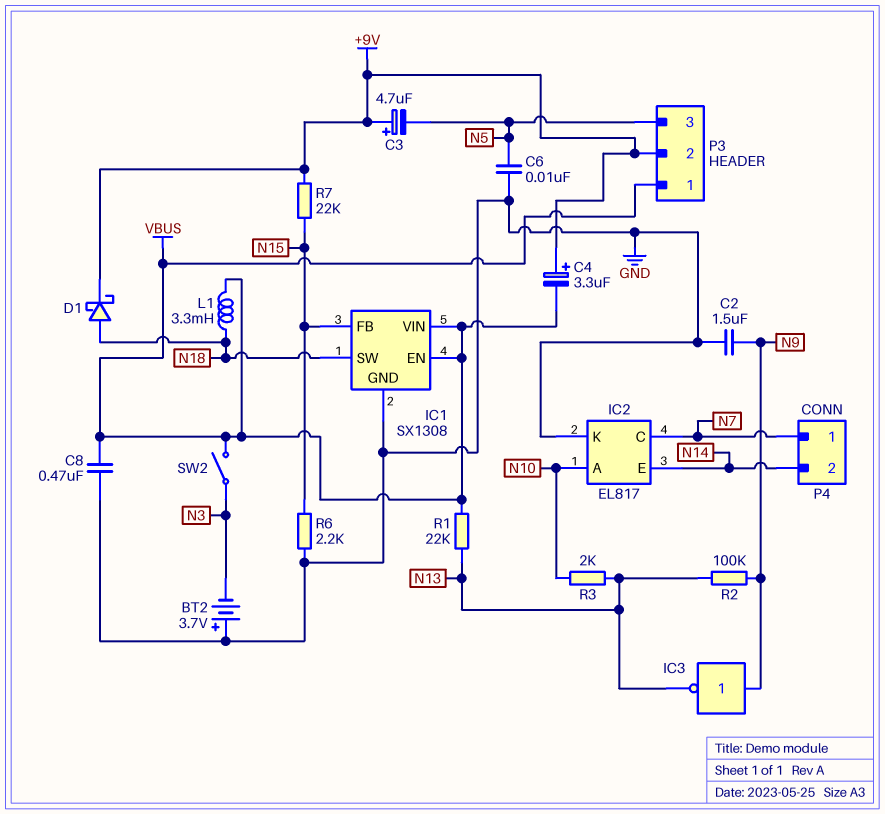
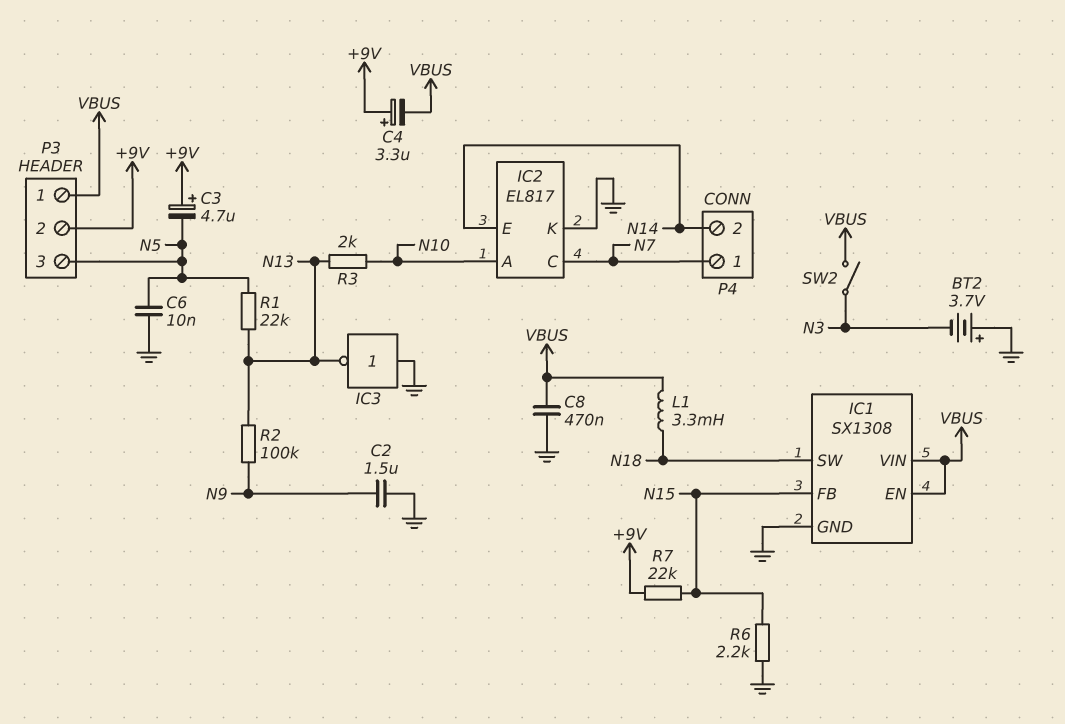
D1: schottky (A N18, K +9V) -> none
IC3: NOT (in N9, out N13) -> NOT (in GND, out N13)
R1: 22k (N13, VBUS) -> 22k (N5, N13)

